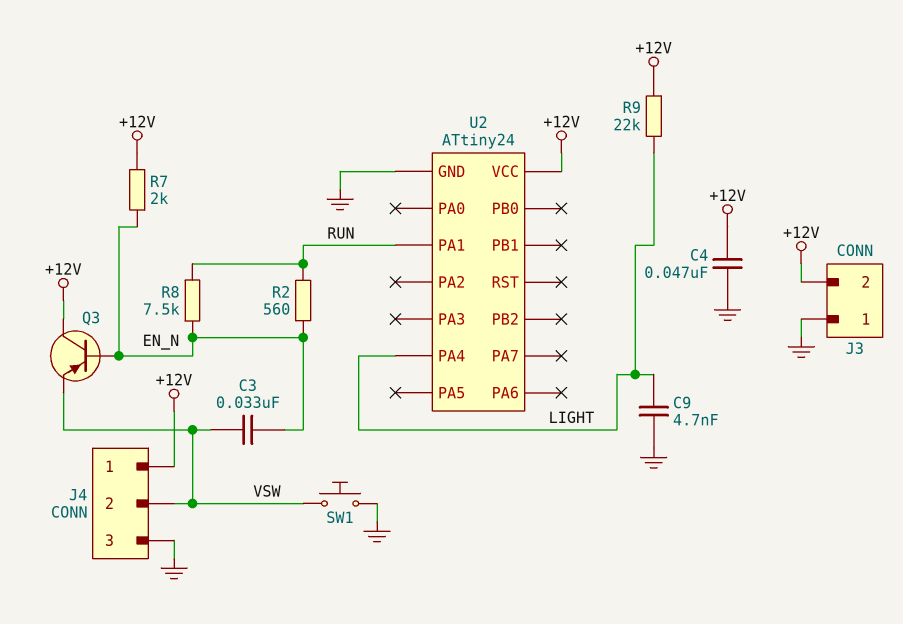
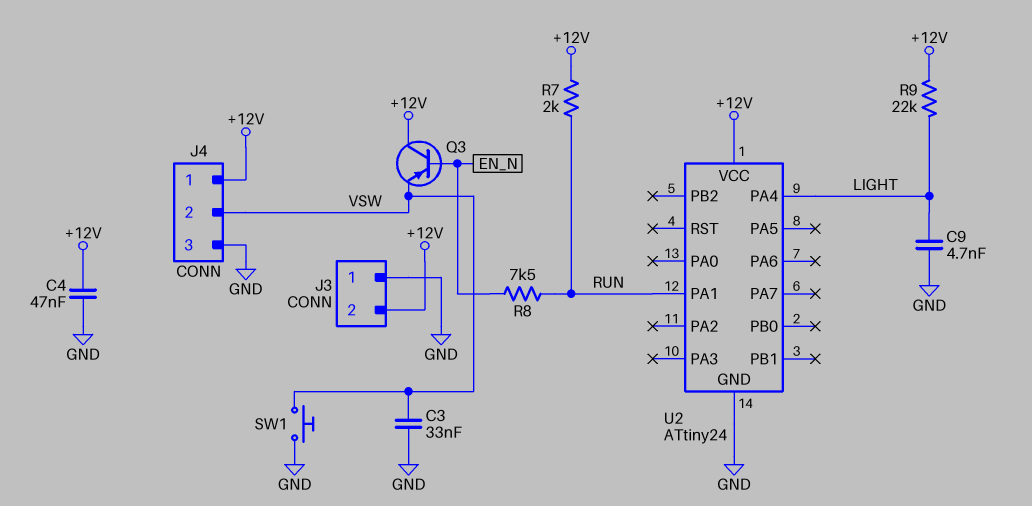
C3: 33nF (EN_N, VSW) -> 33nF (GND, VSW)
R2: 560 (EN_N, RUN) -> none
R7: 2k (+12V, EN_N) -> 2k (+12V, RUN)

